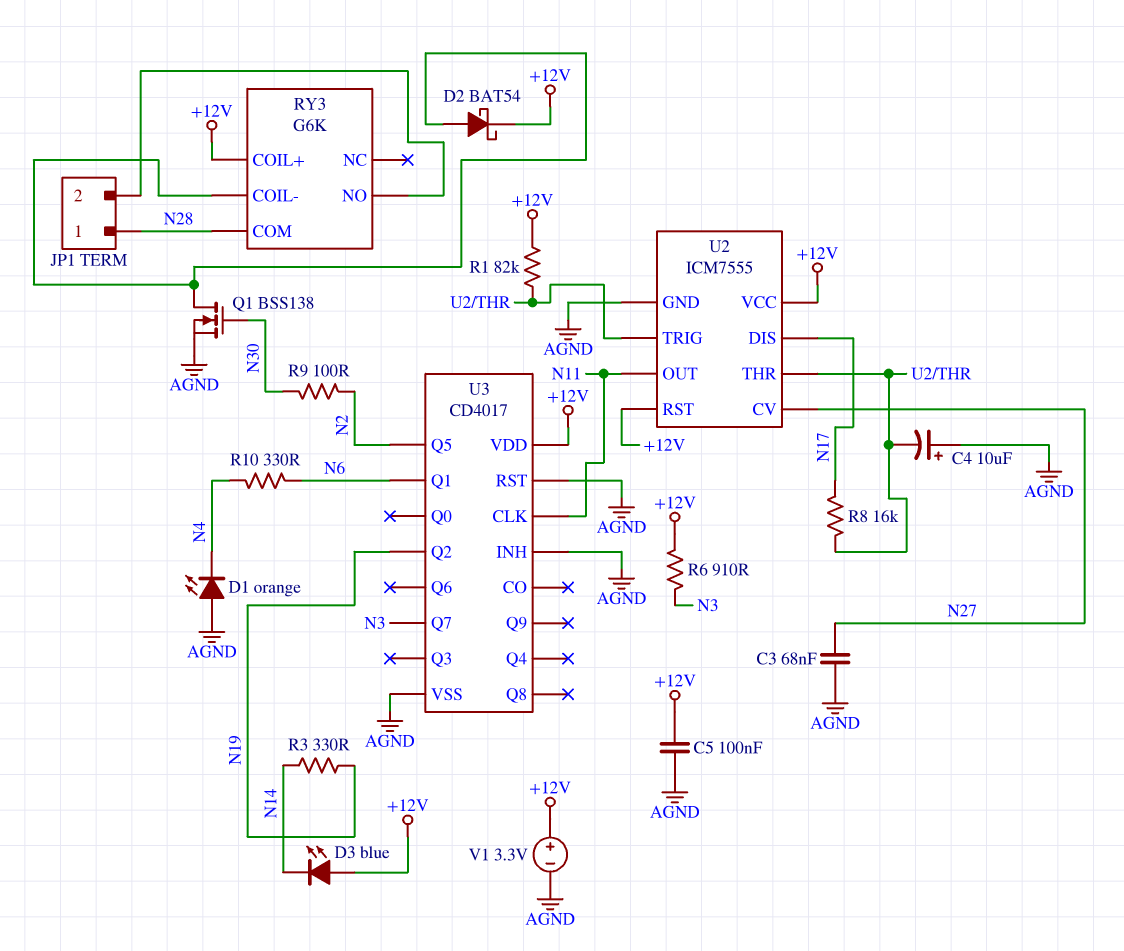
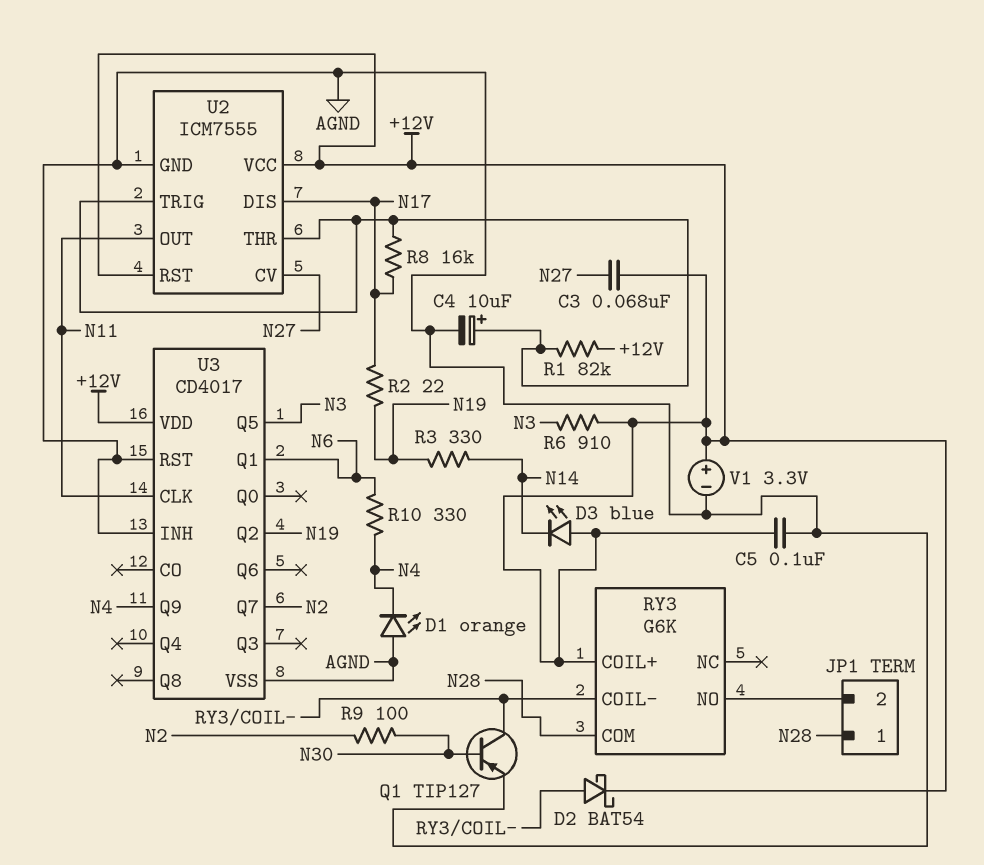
C3: 68nF (AGND, N27) -> 68nF (+12V, N27)
C4: 10uF (plus AGND, minus U2/THR) -> 10uF (plus U2/THR, minus AGND)
Q1: NMOS BSS138 (G N30, D RY3/COIL-, S AGND) -> PNP TIP127 (B N30, C RY3/COIL-, E AGND)
R2: none -> 22 (N17, N19)
U3 pin Q5: N2 -> N3
U3 pin Q7: N3 -> N2
U3 pin Q9: none -> N4

